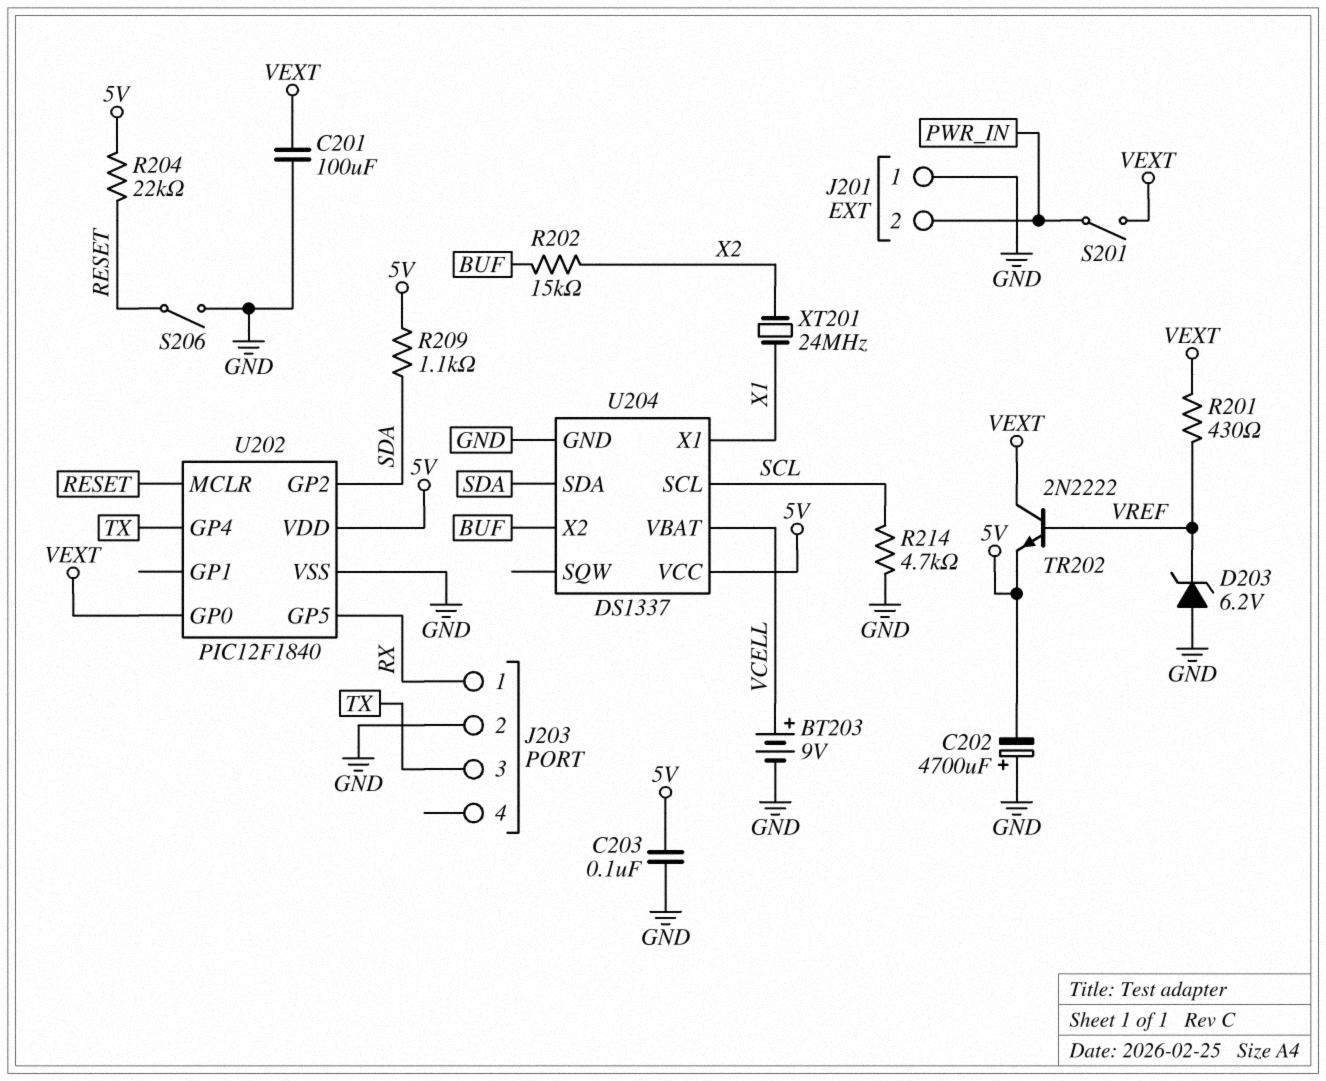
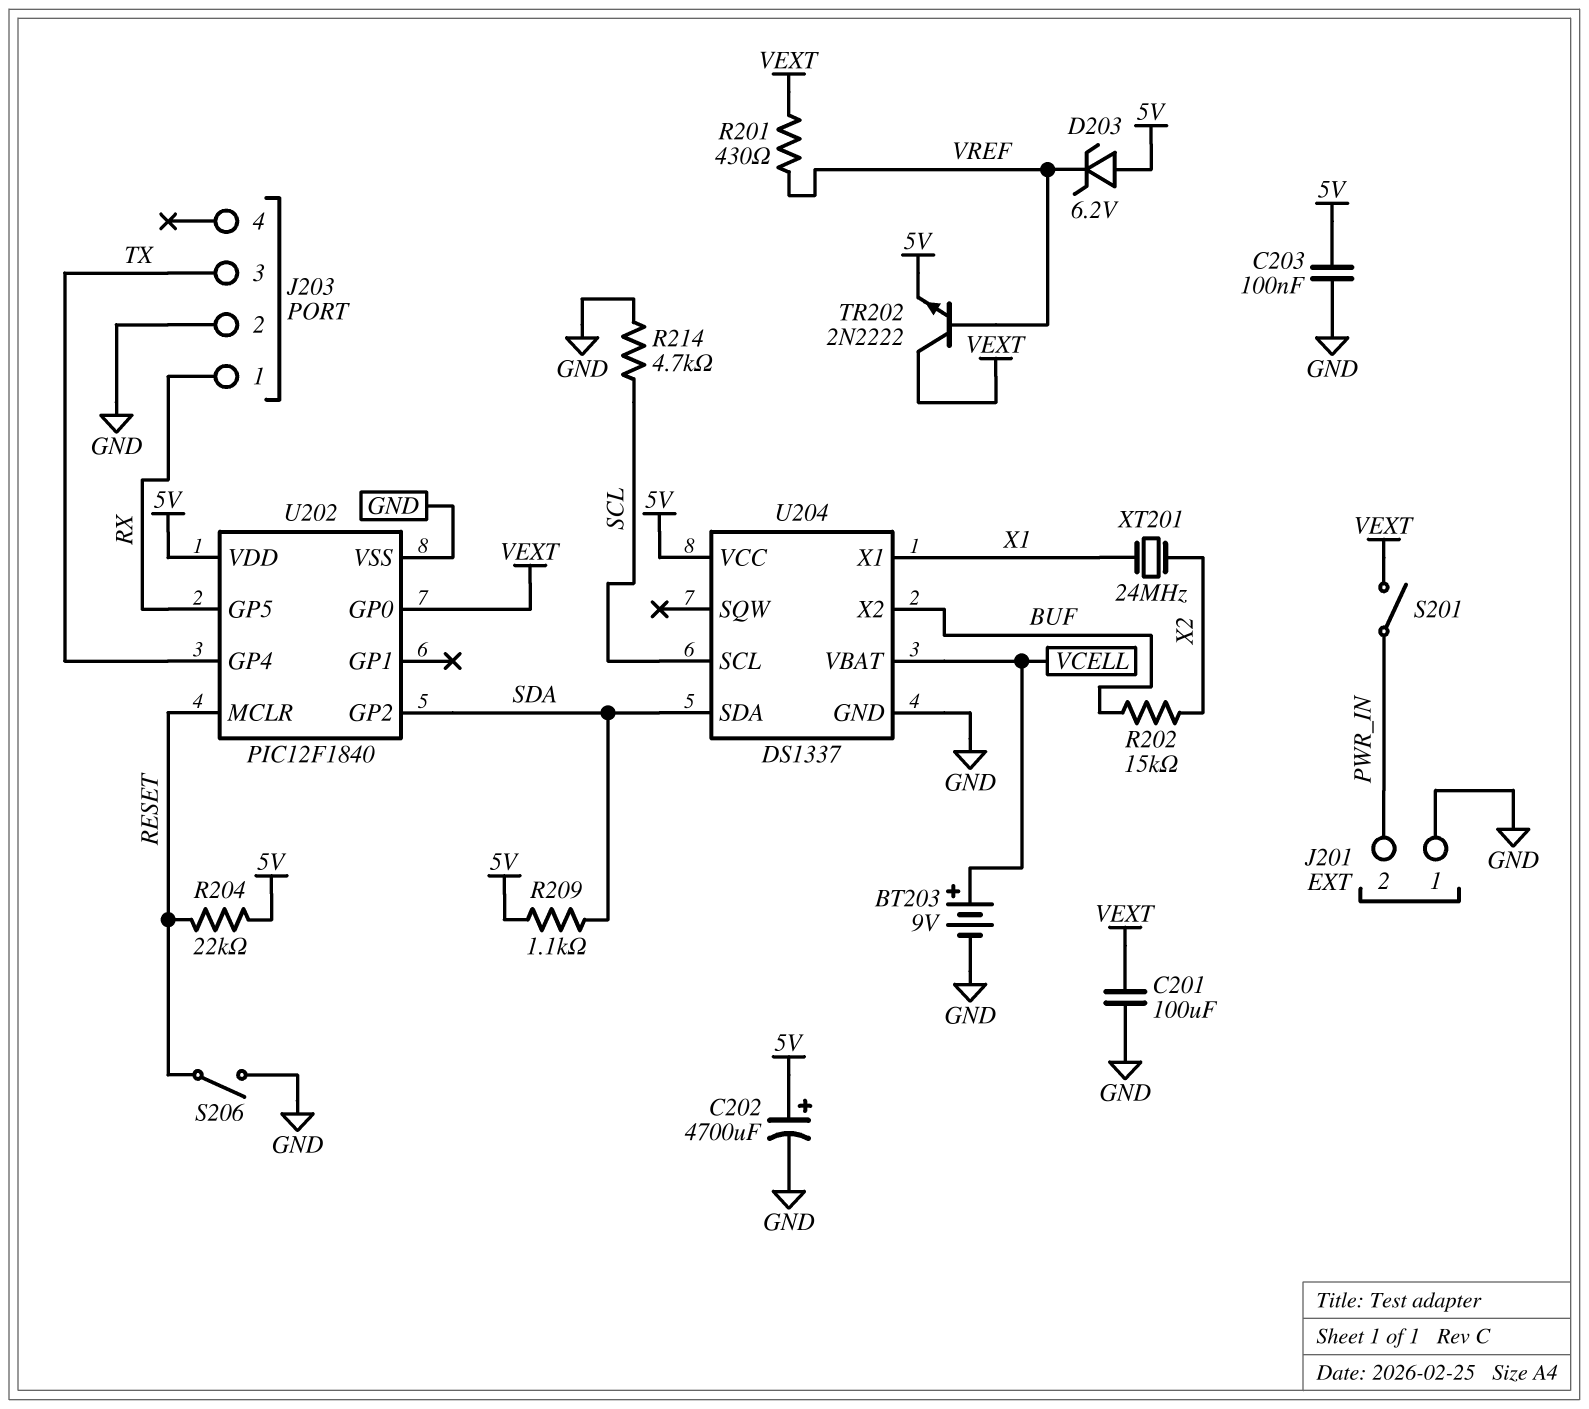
C202: 4700uF (plus GND, minus 5V) -> 4700uF (plus 5V, minus GND)
D203: zener 6.2V (A GND, K VREF) -> zener 6.2V (A 5V, K VREF)

